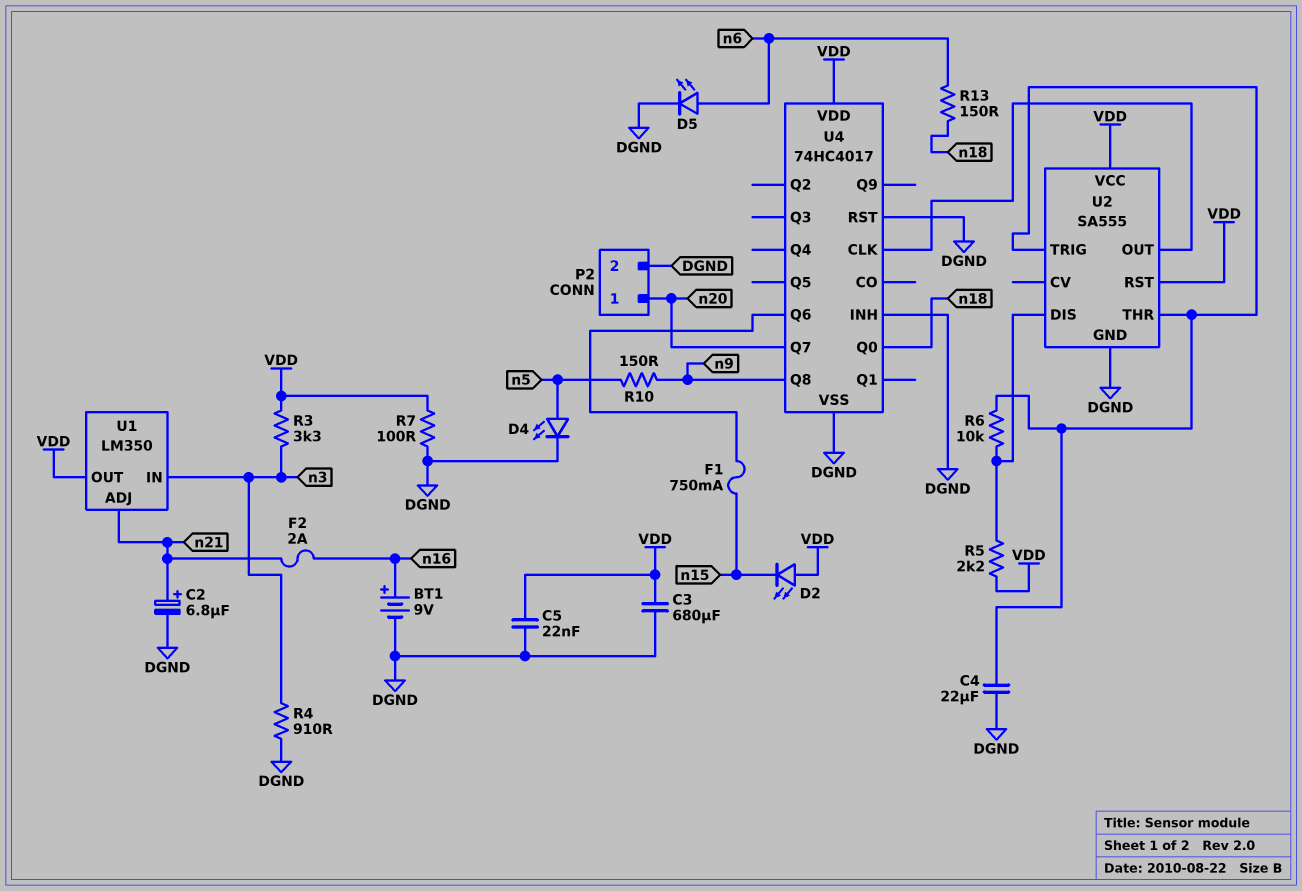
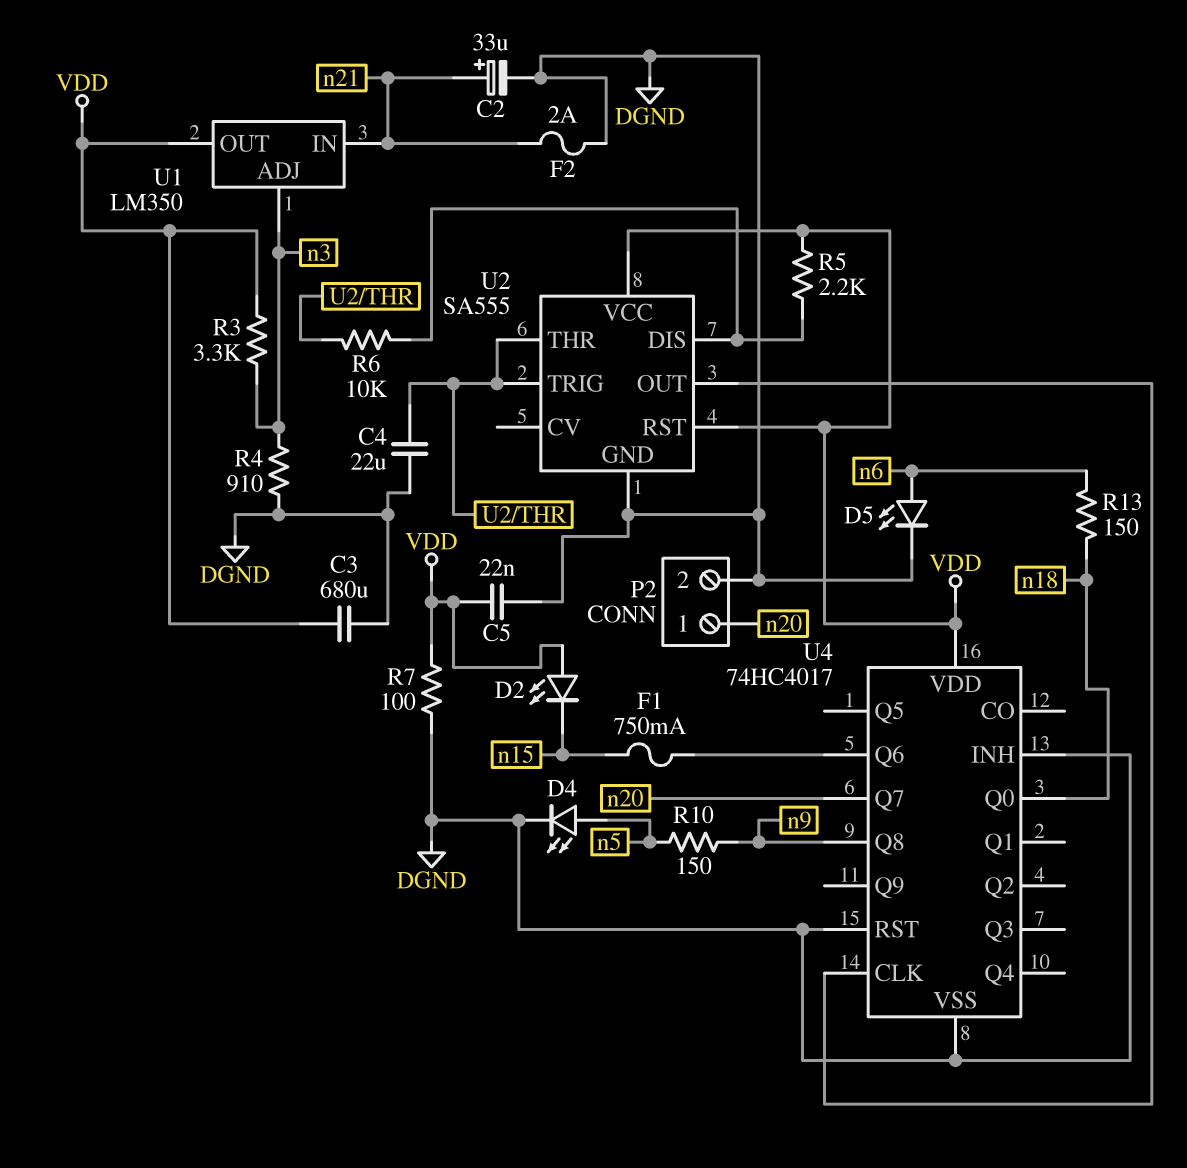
BT1: 9V (plus n16, minus DGND) -> none
C2: 6.8uF (plus n21, minus DGND) -> 33uF (plus n21, minus DGND)
F2: 2A (n16, n21) -> 2A (DGND, n21)
U1 pin ADJ: n21 -> n3
U1 pin IN: n3 -> n21

